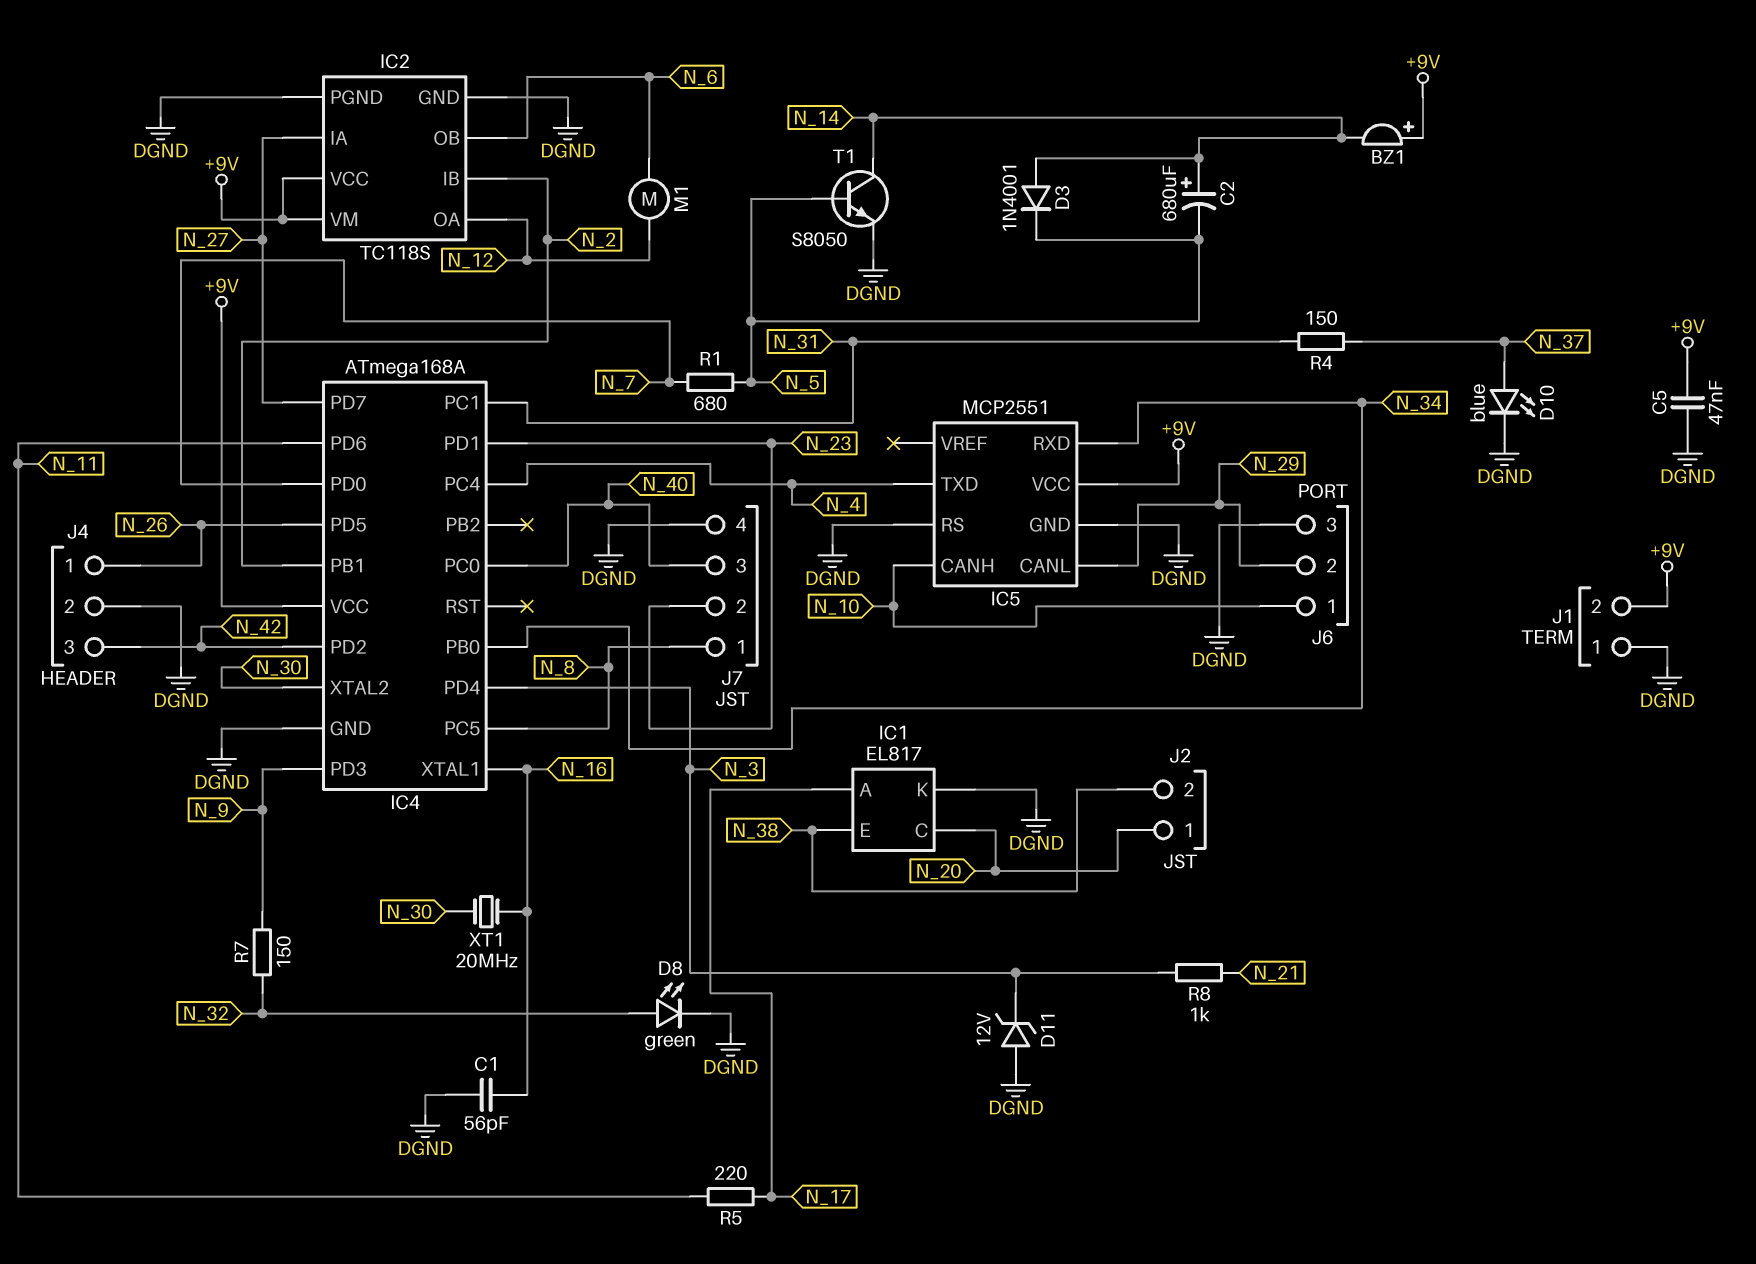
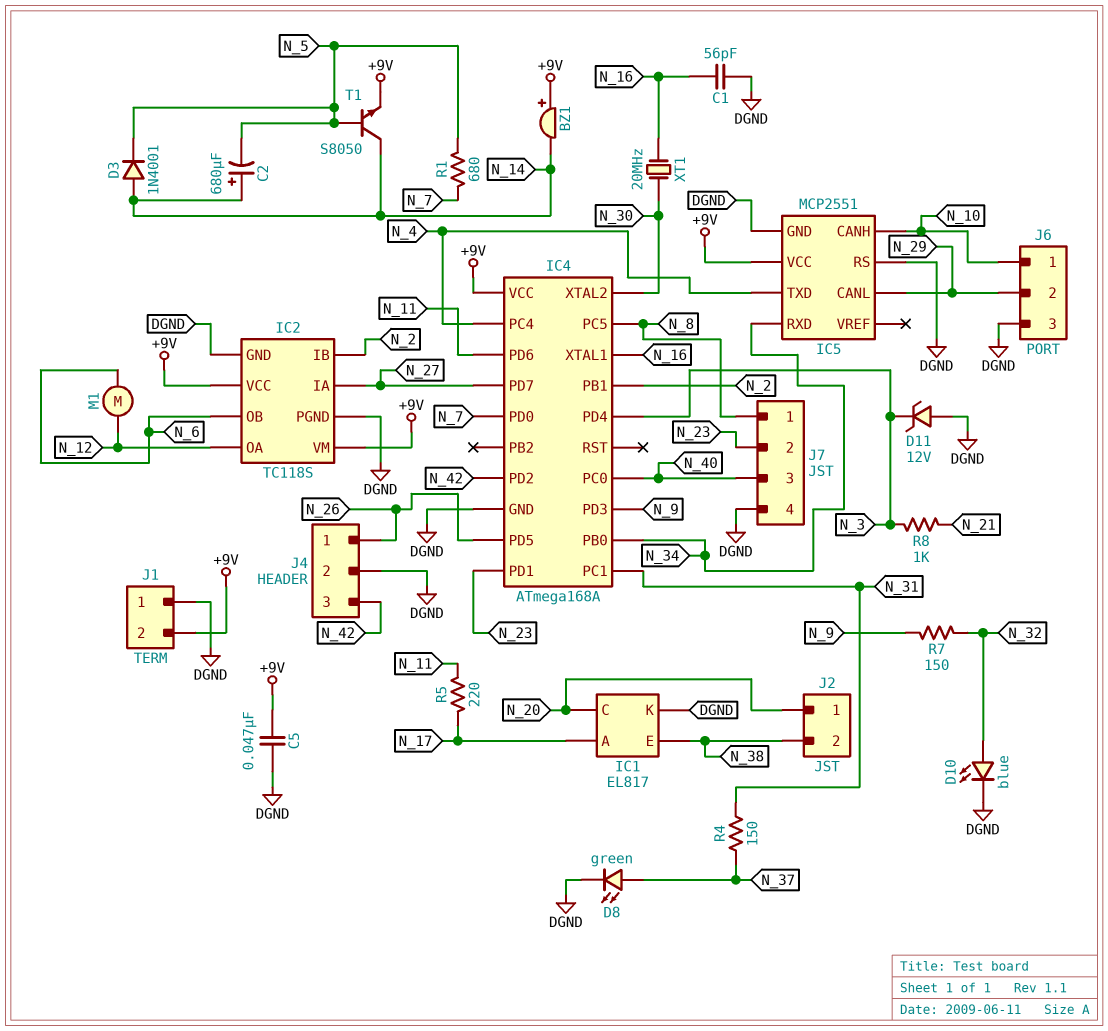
D8: LED green (A N_32, K DGND) -> LED green (A N_37, K DGND)
D10: LED blue (A N_37, K DGND) -> LED blue (A N_32, K DGND)
T1: NPN S8050 (B N_5, C N_14, E DGND) -> NPN S8050 (B N_5, C N_14, E +9V)

